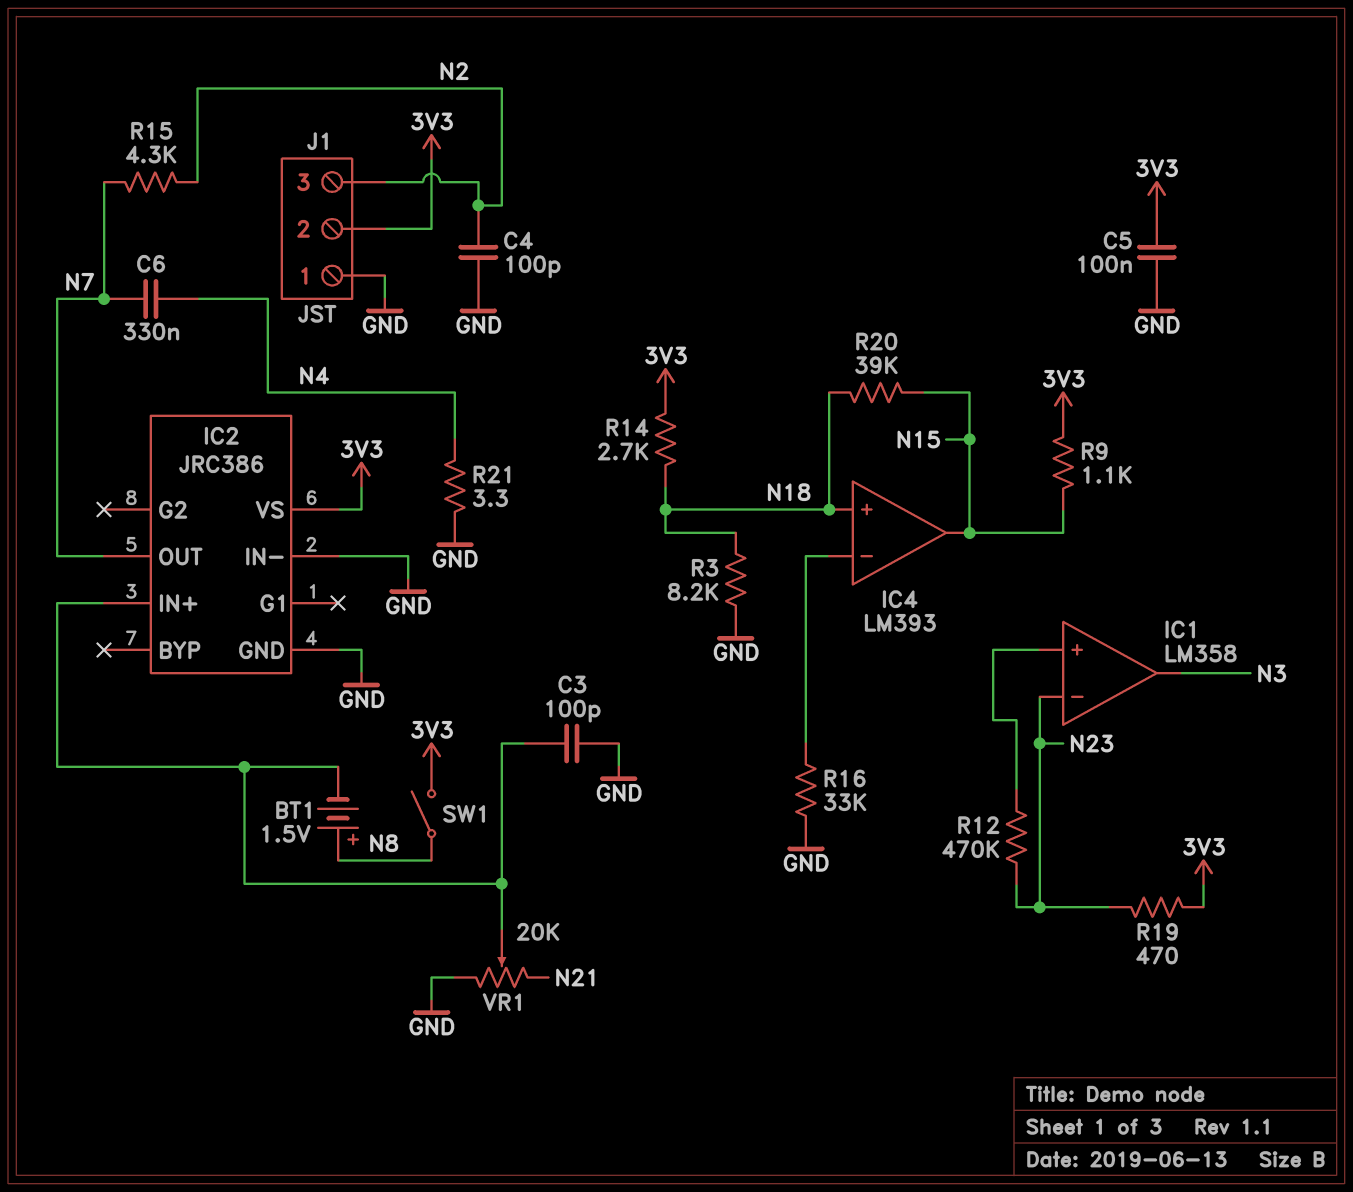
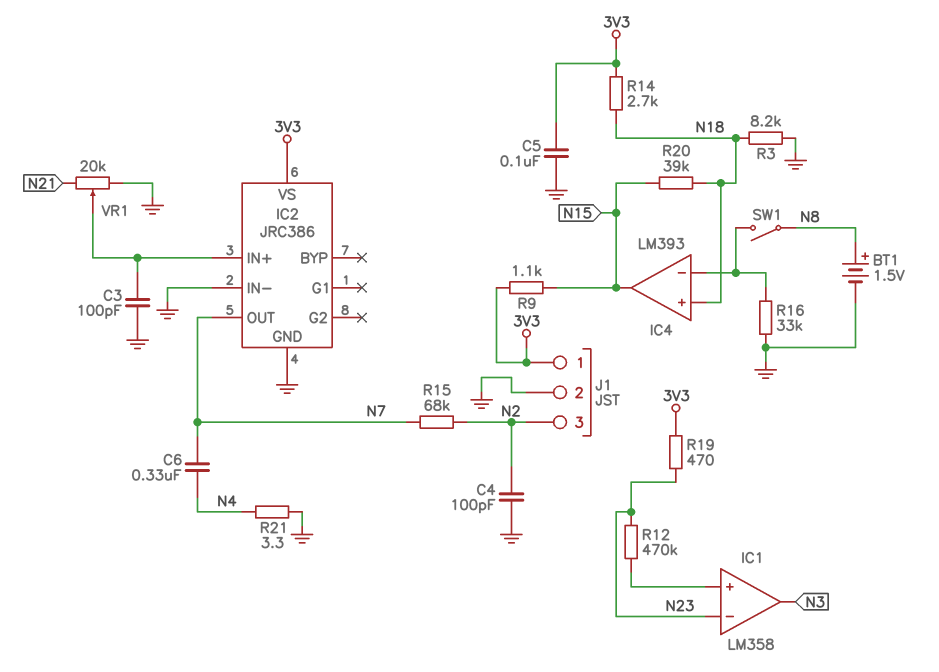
BT1: 1.5V (plus N8, minus IC2/IN+) -> 1.5V (plus N8, minus GND)
J1 pin 1: GND -> 3V3
J1 pin 2: 3V3 -> GND
R15: 4.3k (N2, N7) -> 68k (N2, N7)
SW1: switch (3V3, N8) -> switch (IC4/in-, N8)

